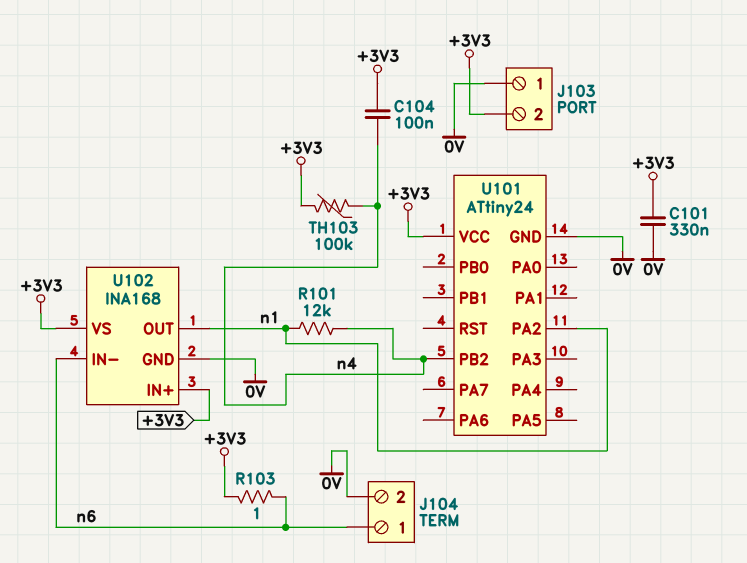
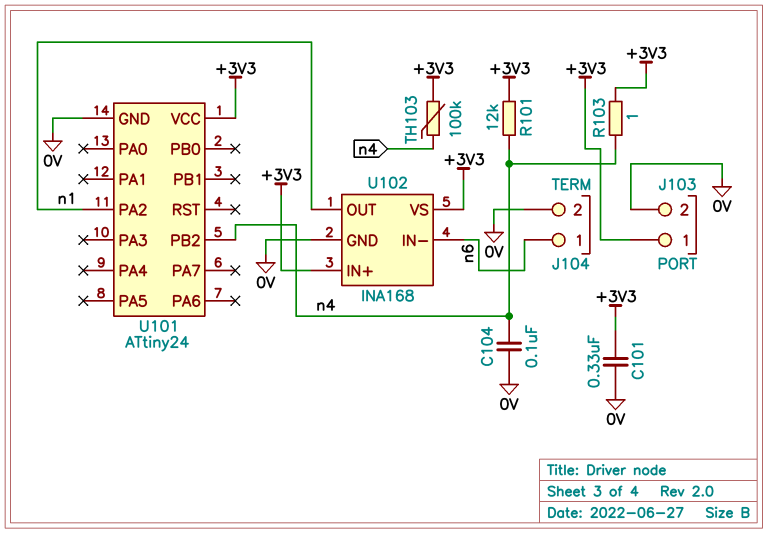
C104: 100nF (+3V3, n4) -> 100nF (0V, n4)
J103 pin 1: 0V -> +3V3
J103 pin 2: +3V3 -> 0V
R101: 12k (n1, n4) -> 12k (+3V3, n4)
R103: 1 (+3V3, n6) -> 1 (+3V3, n4)

